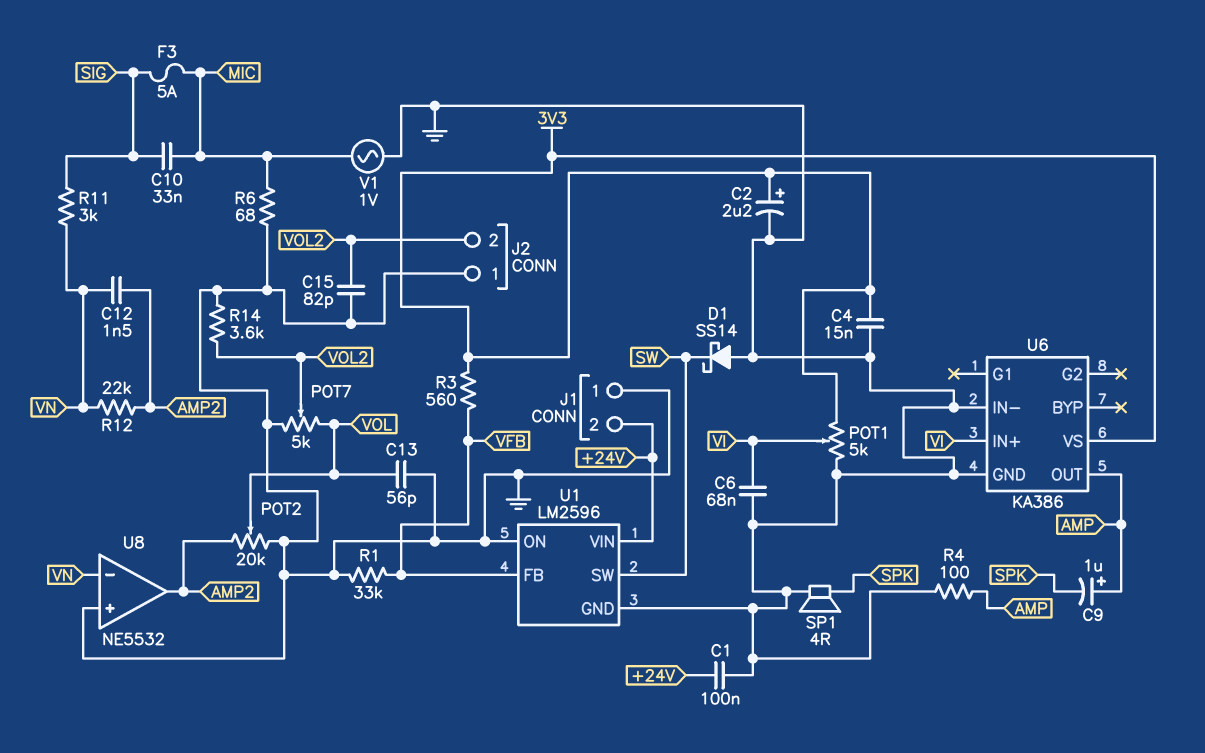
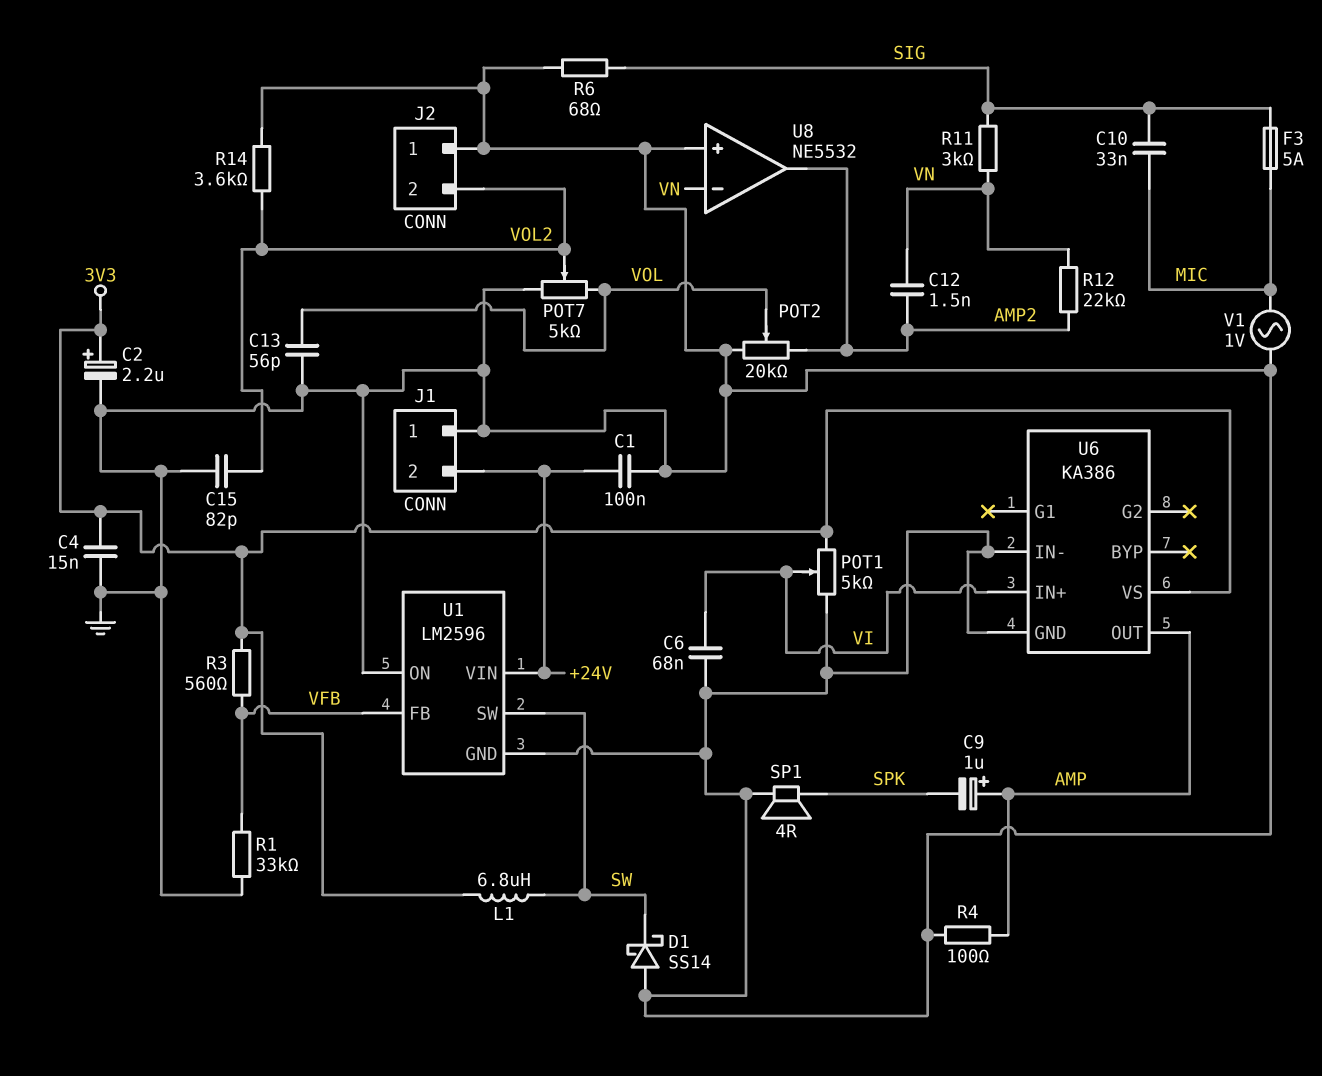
L1: none -> 6.8uH (3V3, SW)
R6: 68 (GND, MIC) -> 68 (GND, SIG)

